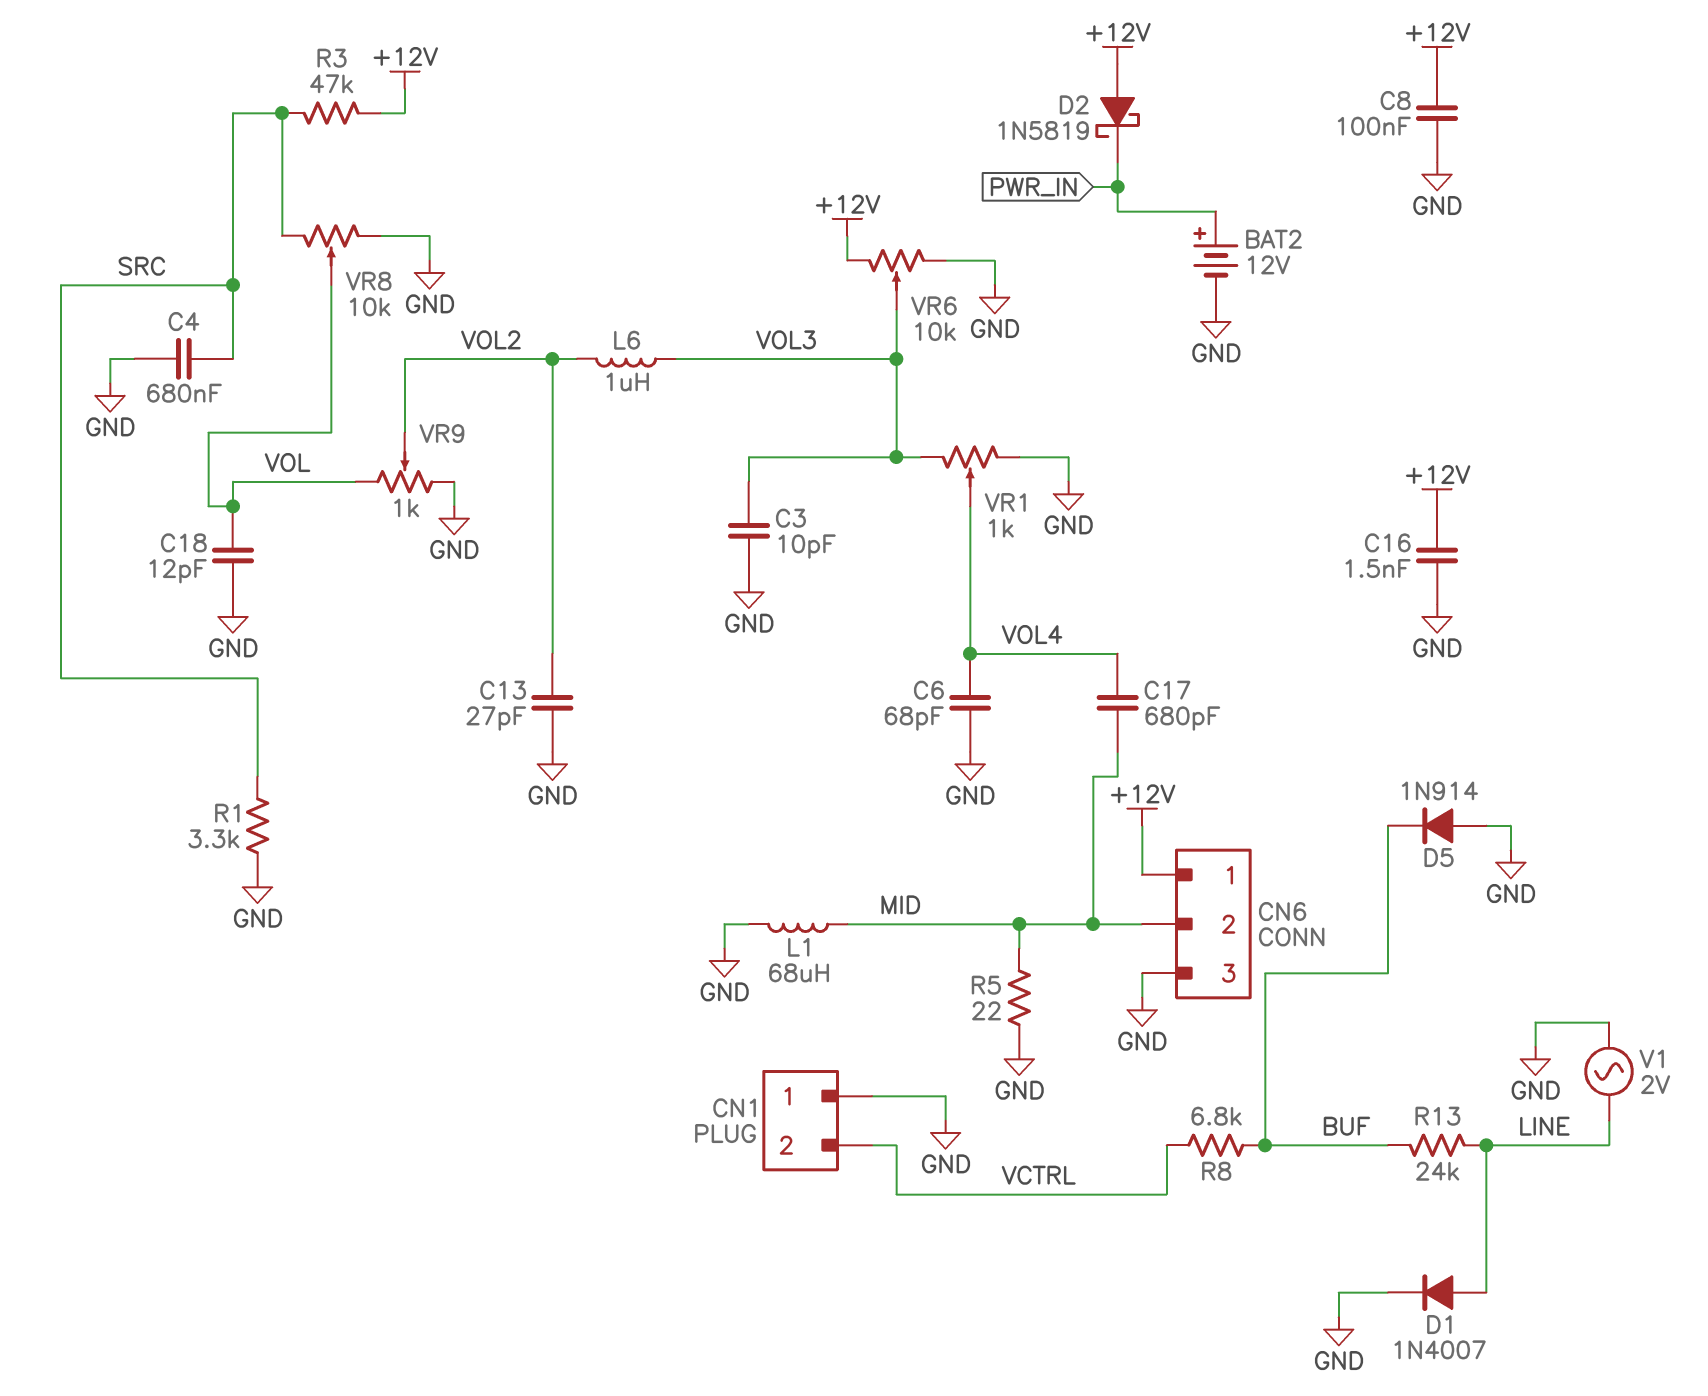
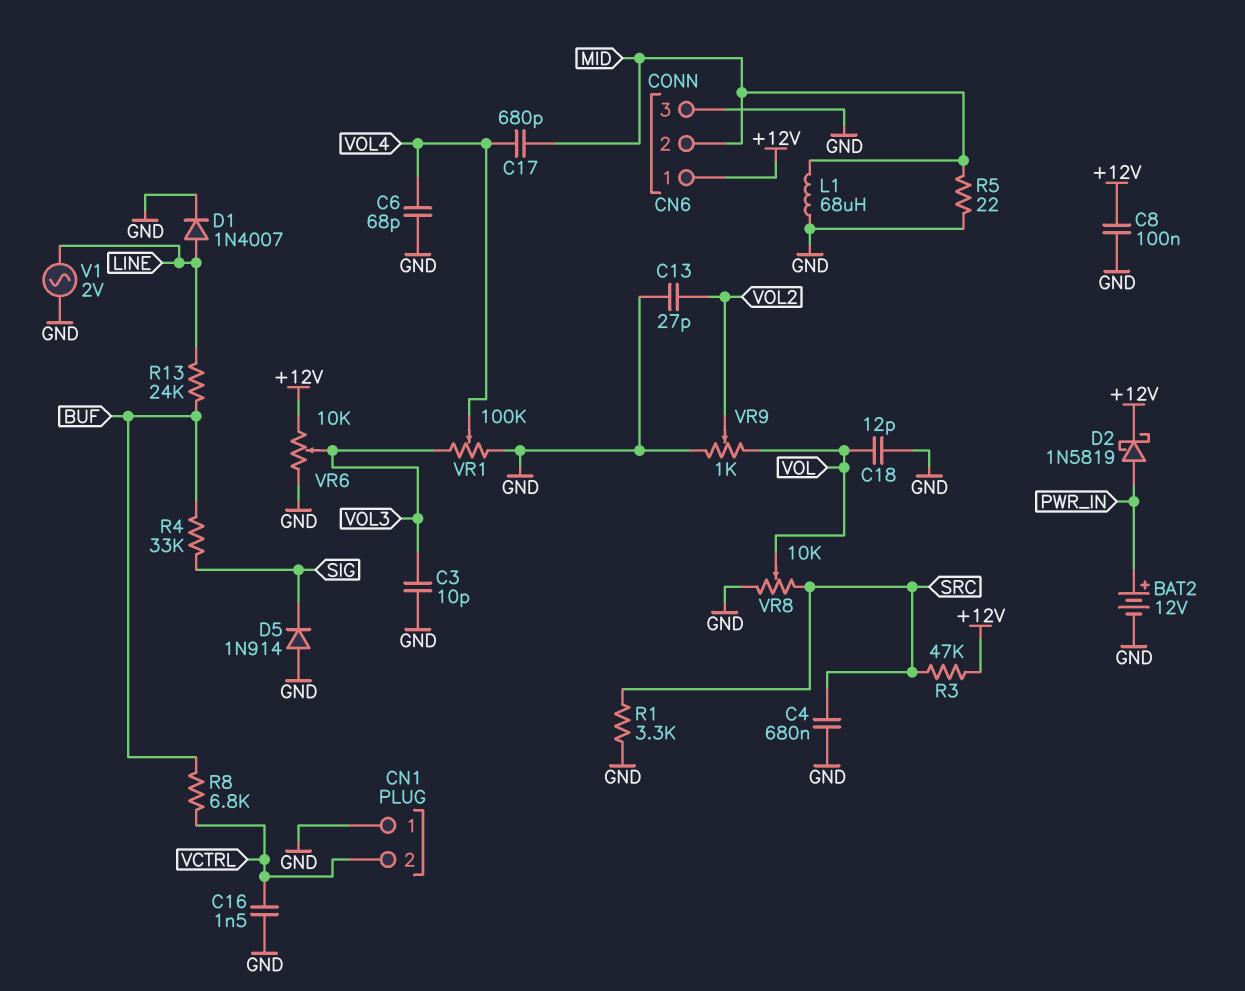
C16: 1.5nF (+12V, GND) -> 1.5nF (GND, VCTRL)
D2: schottky 1N5819 (A +12V, K PWR_IN) -> schottky 1N5819 (A PWR_IN, K +12V)
D5: diode 1N914 (A GND, K BUF) -> diode 1N914 (A GND, K SIG)
L6: 1uH (VOL2, VOL3) -> none
R4: none -> 33k (BUF, SIG)
VR1: 1k (GND, VOL3, wiper VOL4) -> 100k (GND, VOL3, wiper VOL4)

